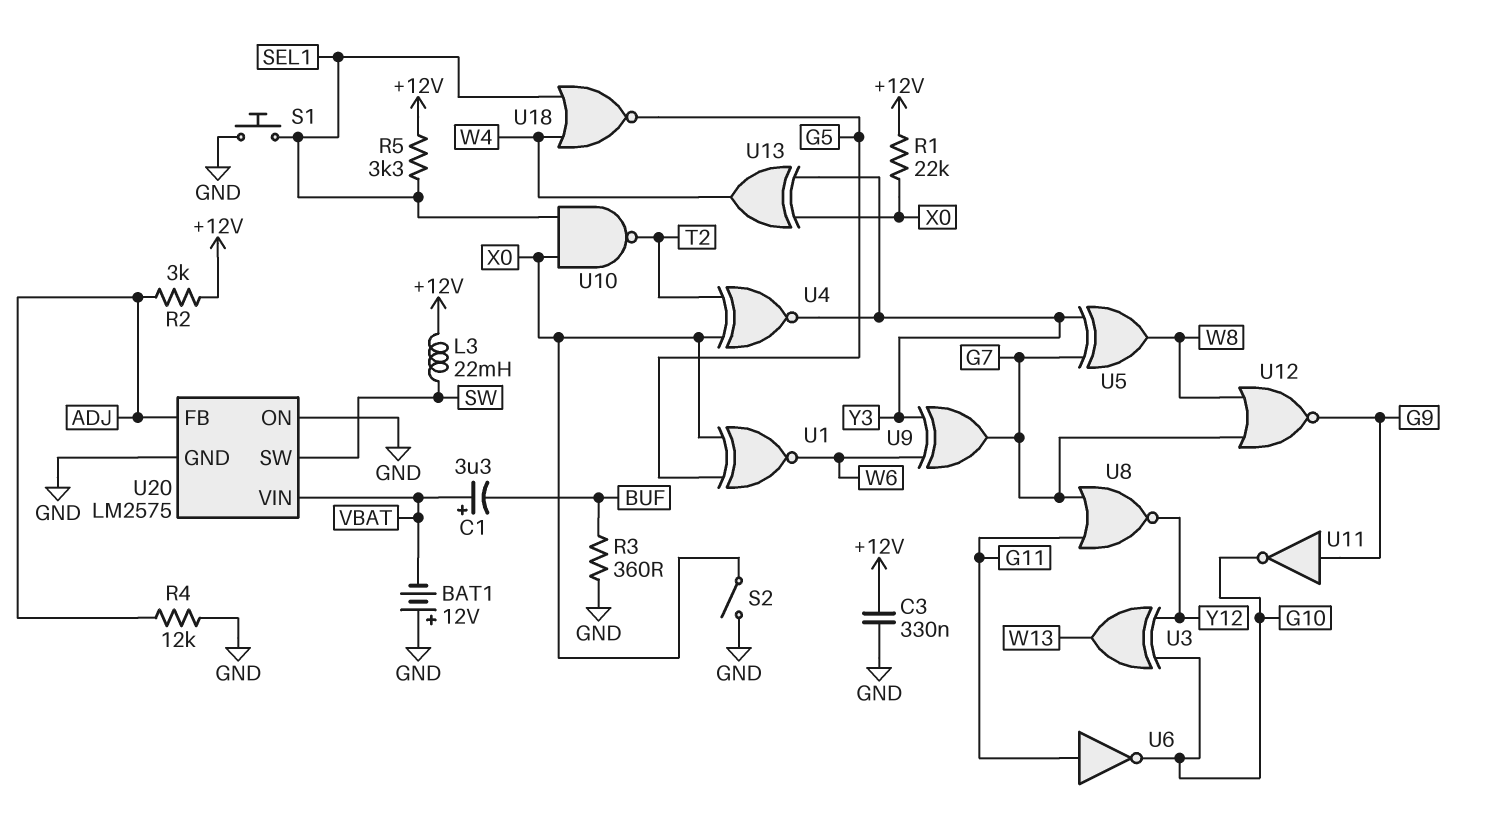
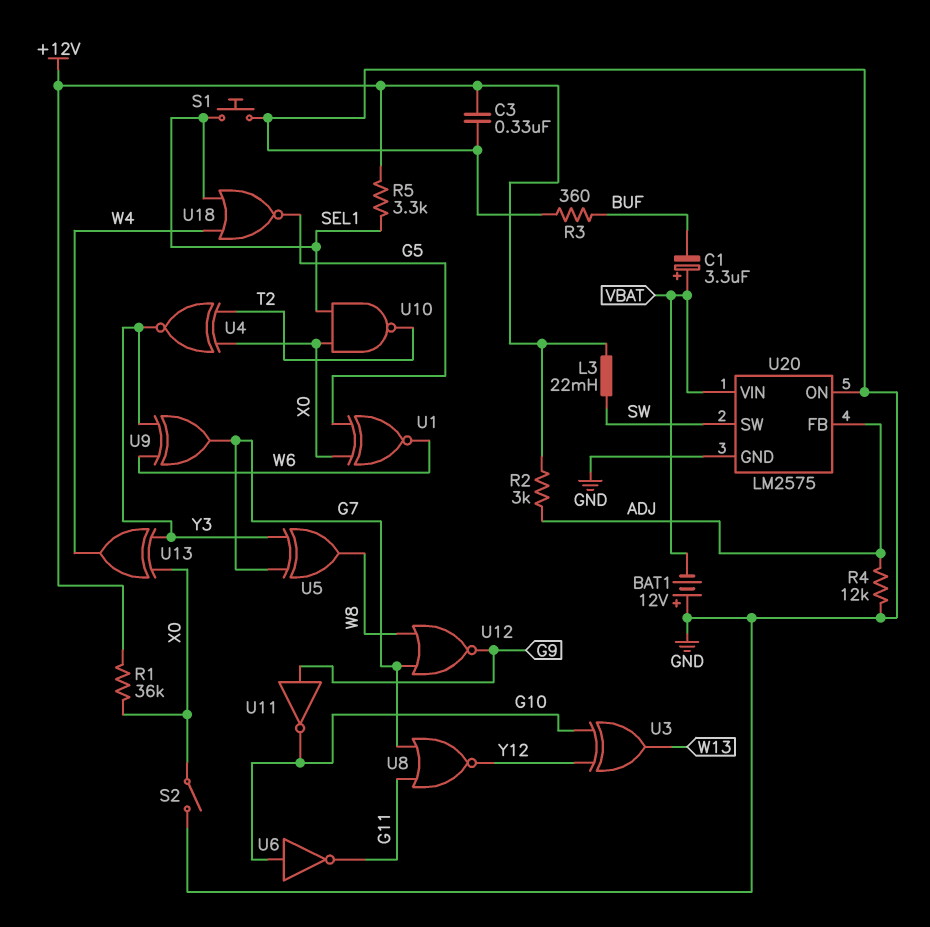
R1: 22k (+12V, X0) -> 36k (+12V, X0)
U6: NOT (in G11, out G10) -> NOT (in G10, out G11)

